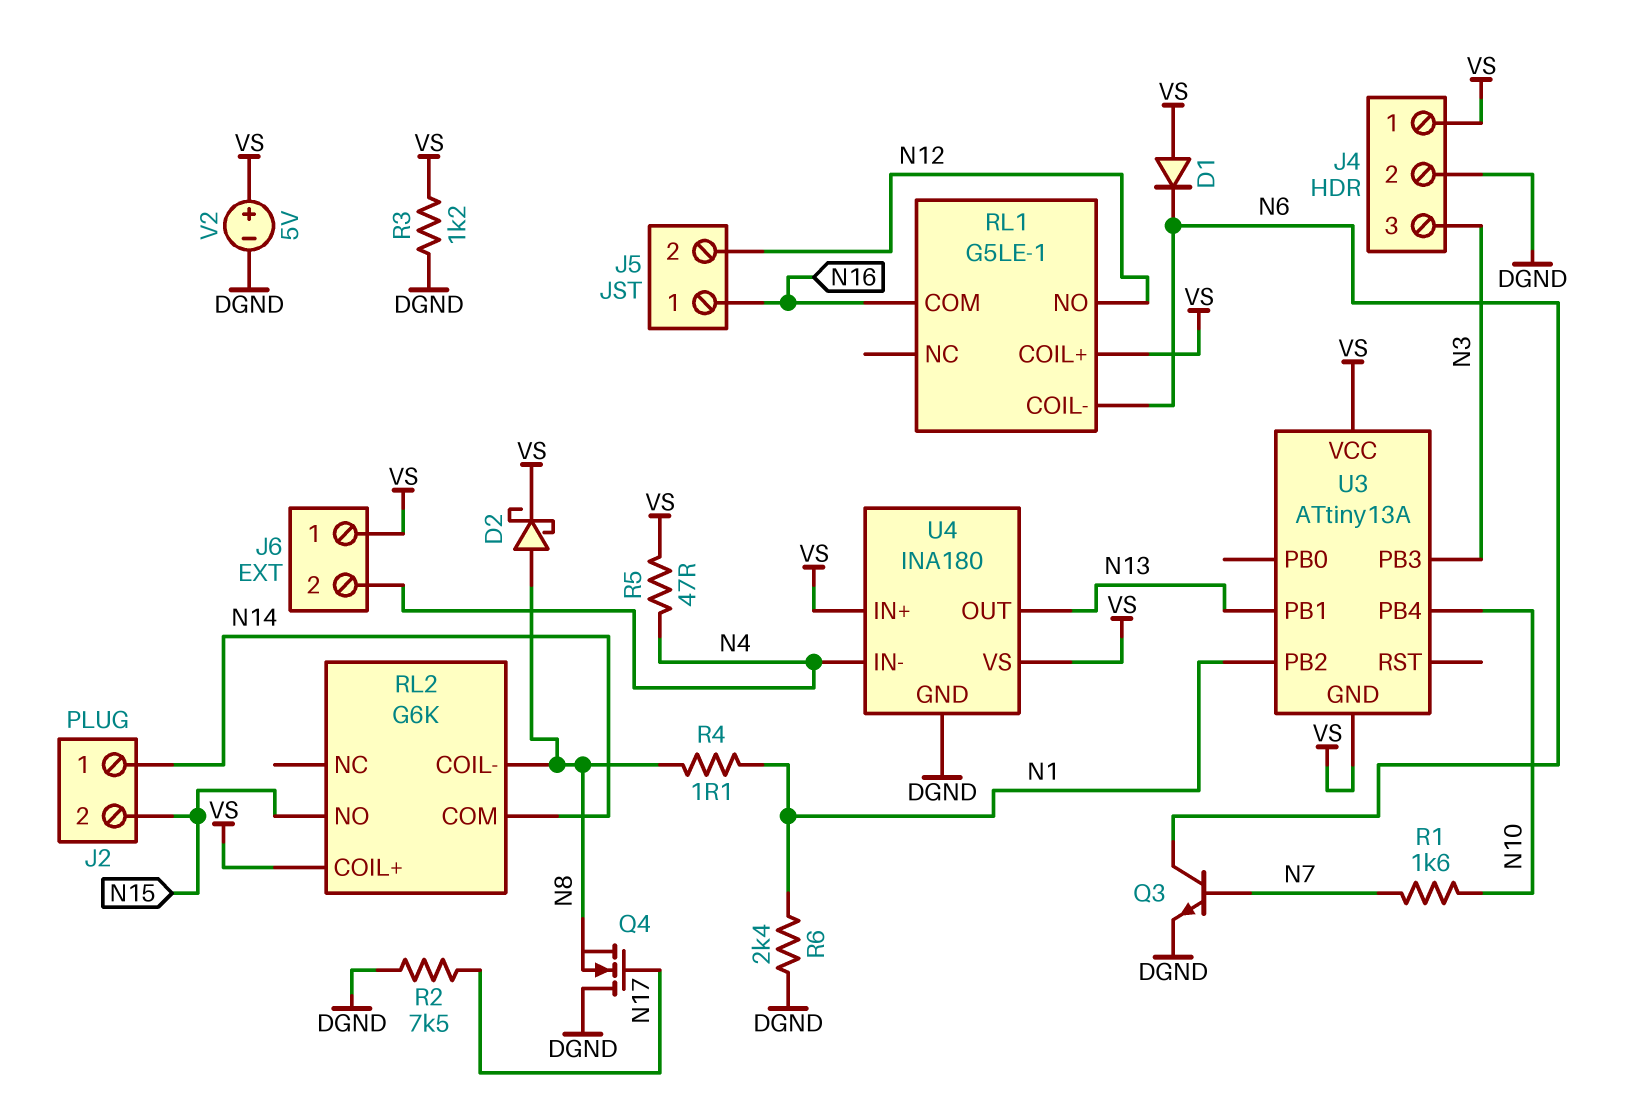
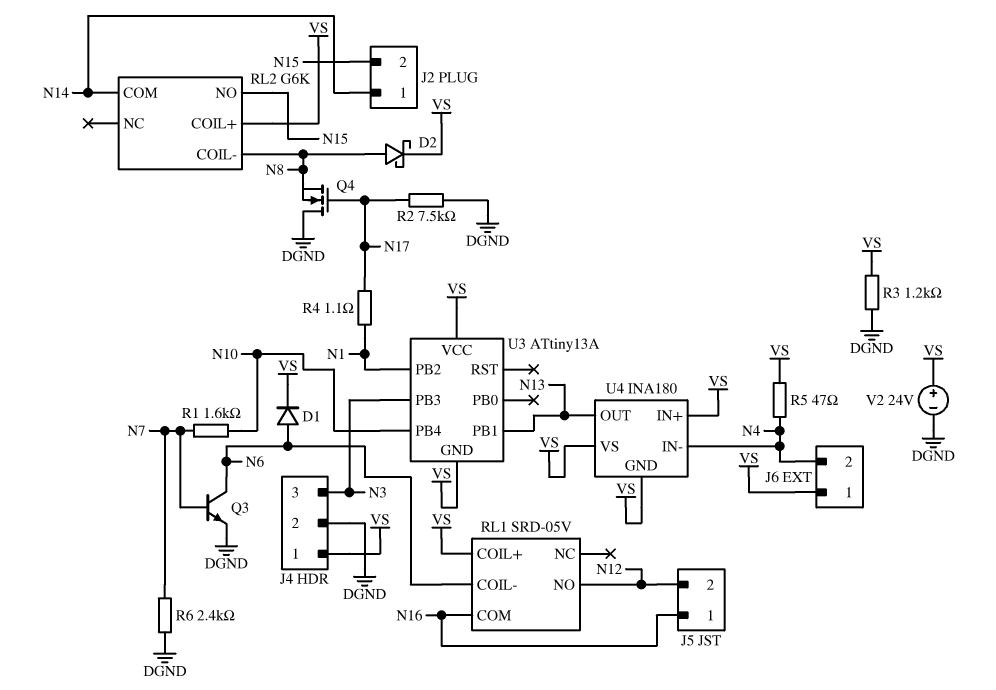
D1: diode (A VS, K N6) -> diode (A N6, K VS)
R4: 1.1 (N1, N8) -> 1.1 (N1, N17)
R6: 2.4k (DGND, N1) -> 2.4k (DGND, N7)
RL1: G5LE-1 -> SRD-05V
U4 pin GND: DGND -> VS
V2: 5V (plus VS, minus DGND) -> 24V (plus VS, minus DGND)

